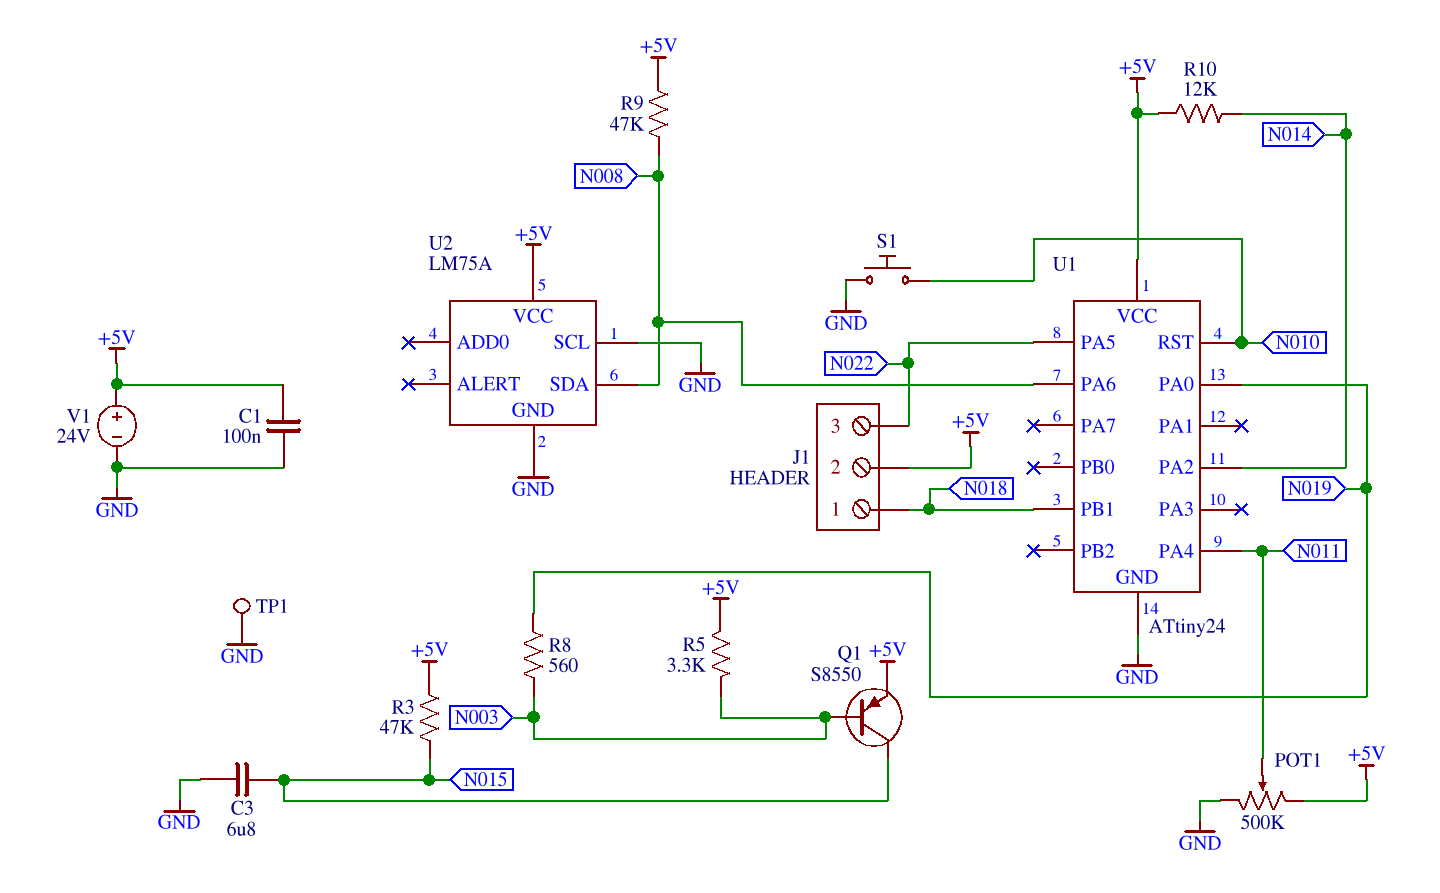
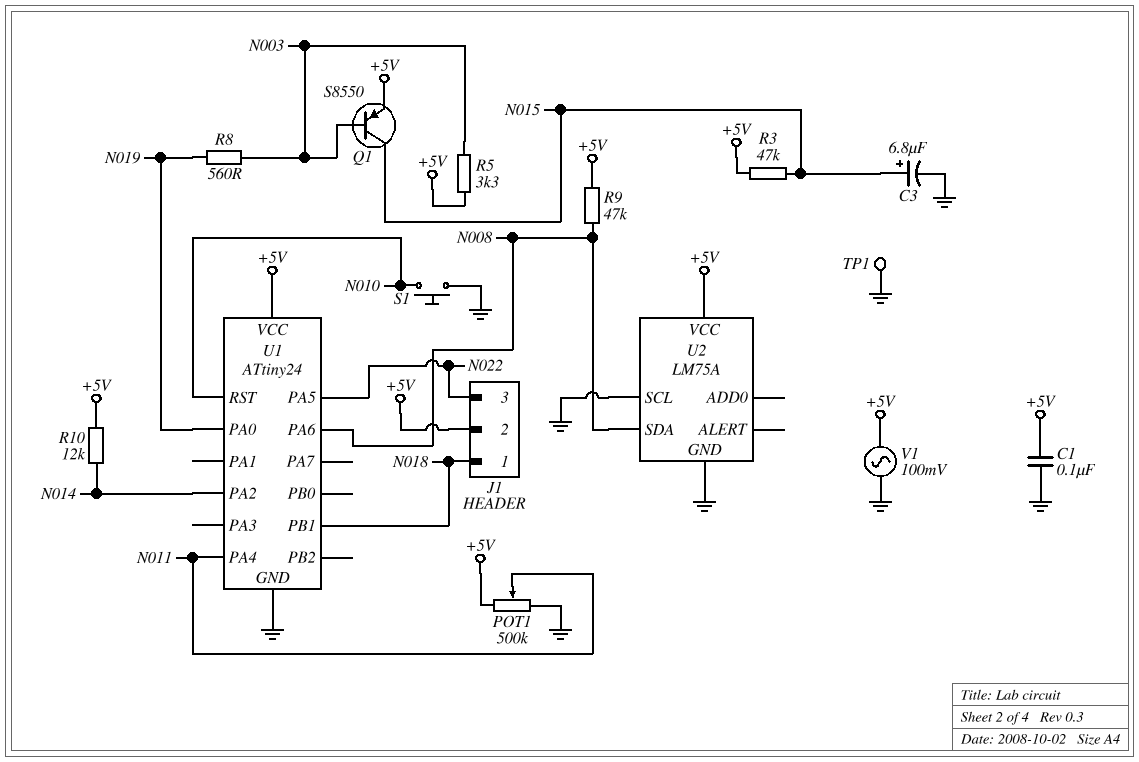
C3: 6.8uF (GND, N015) -> 6.8uF (plus N015, minus GND)
V1: 24V (plus +5V, minus GND) -> AC 100mV (+5V, GND)

